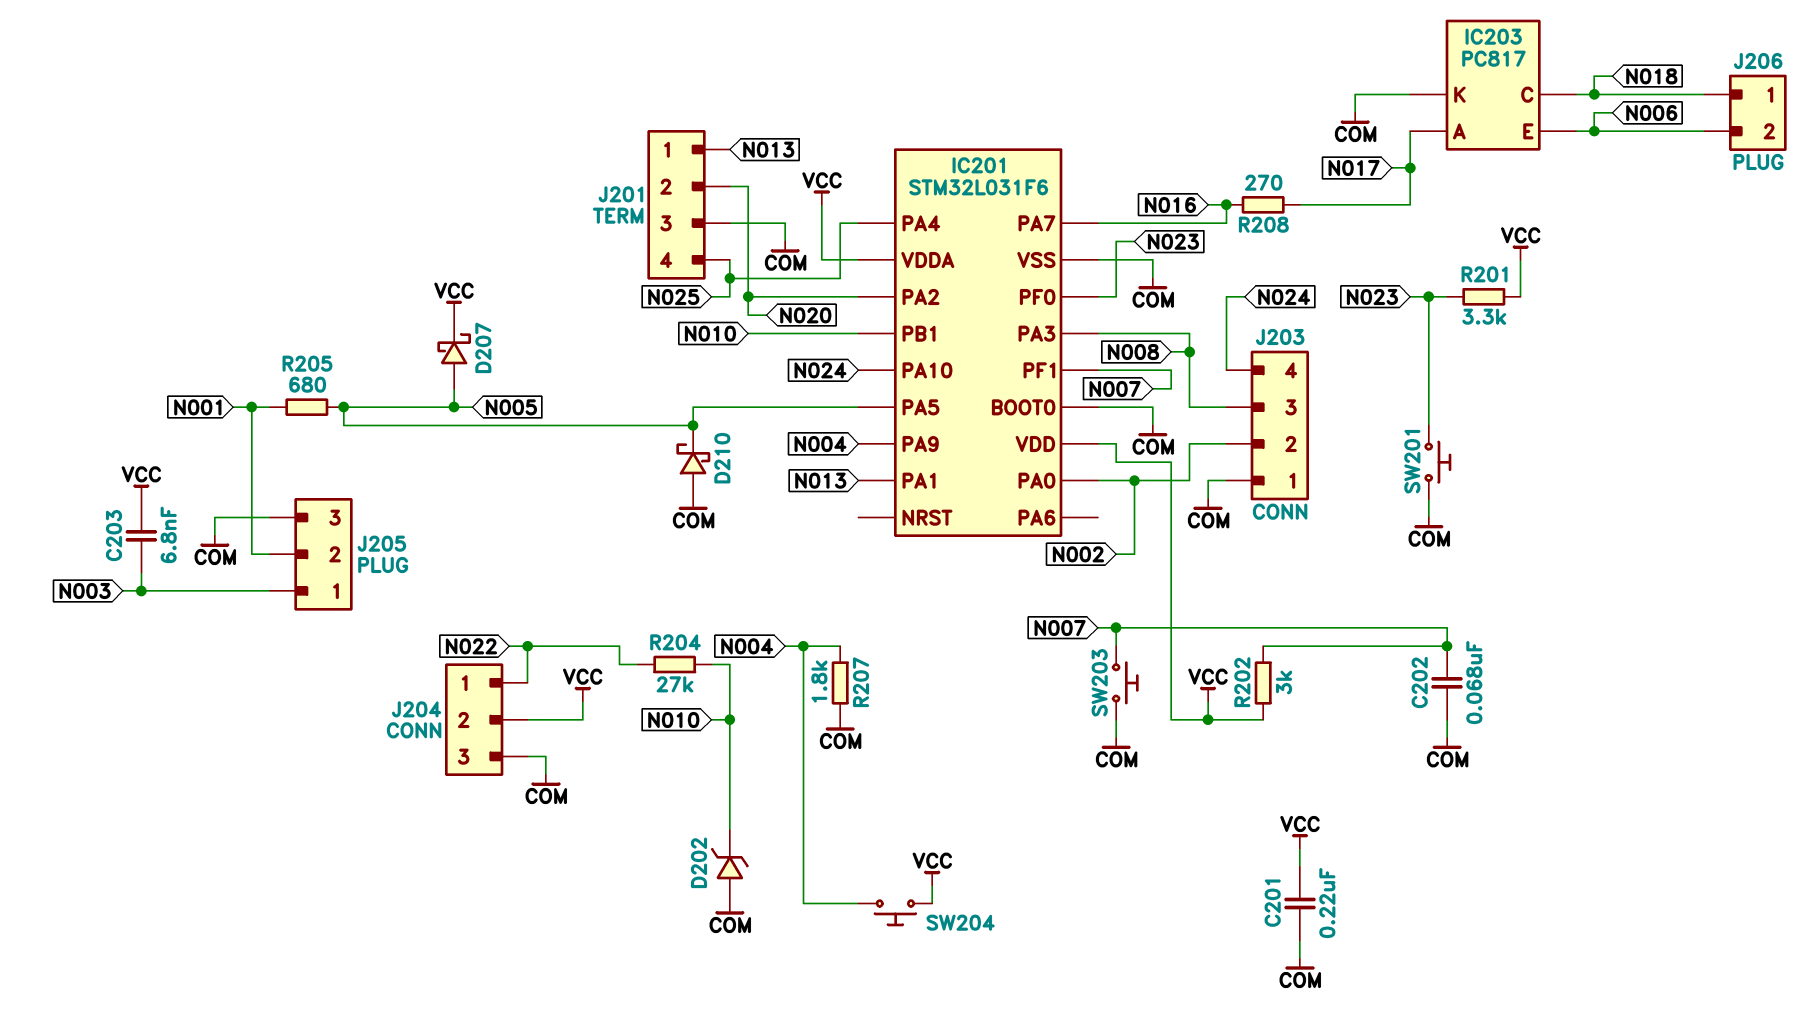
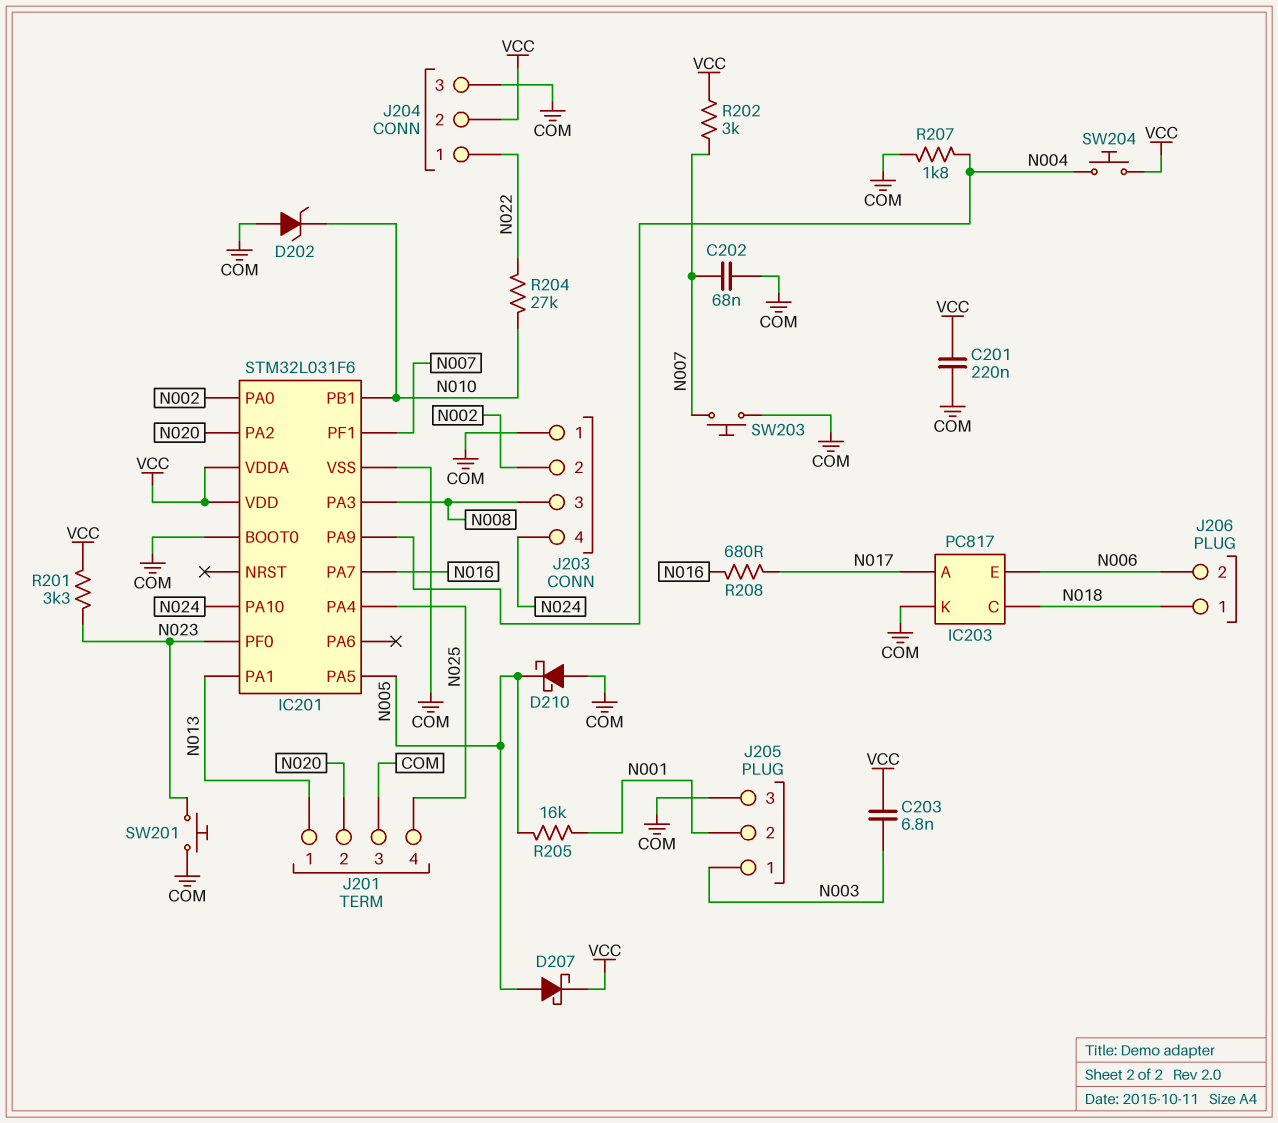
R205: 680 (N001, N005) -> 16k (N001, N005)
R208: 270 (N016, N017) -> 680 (N016, N017)

